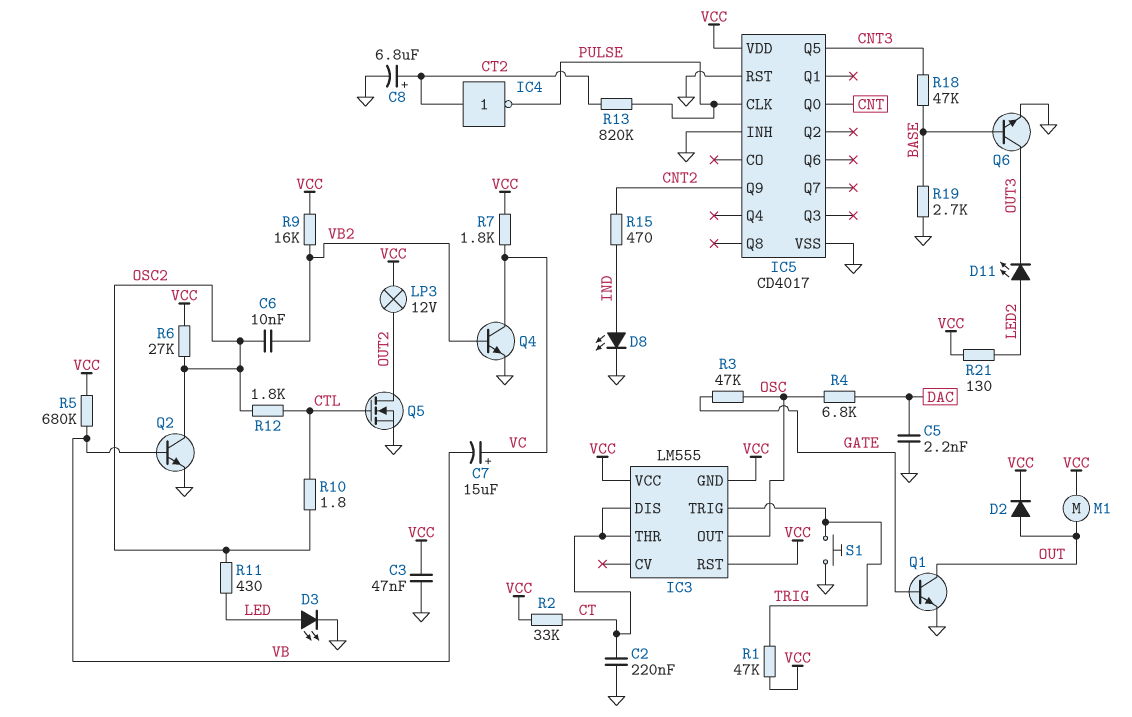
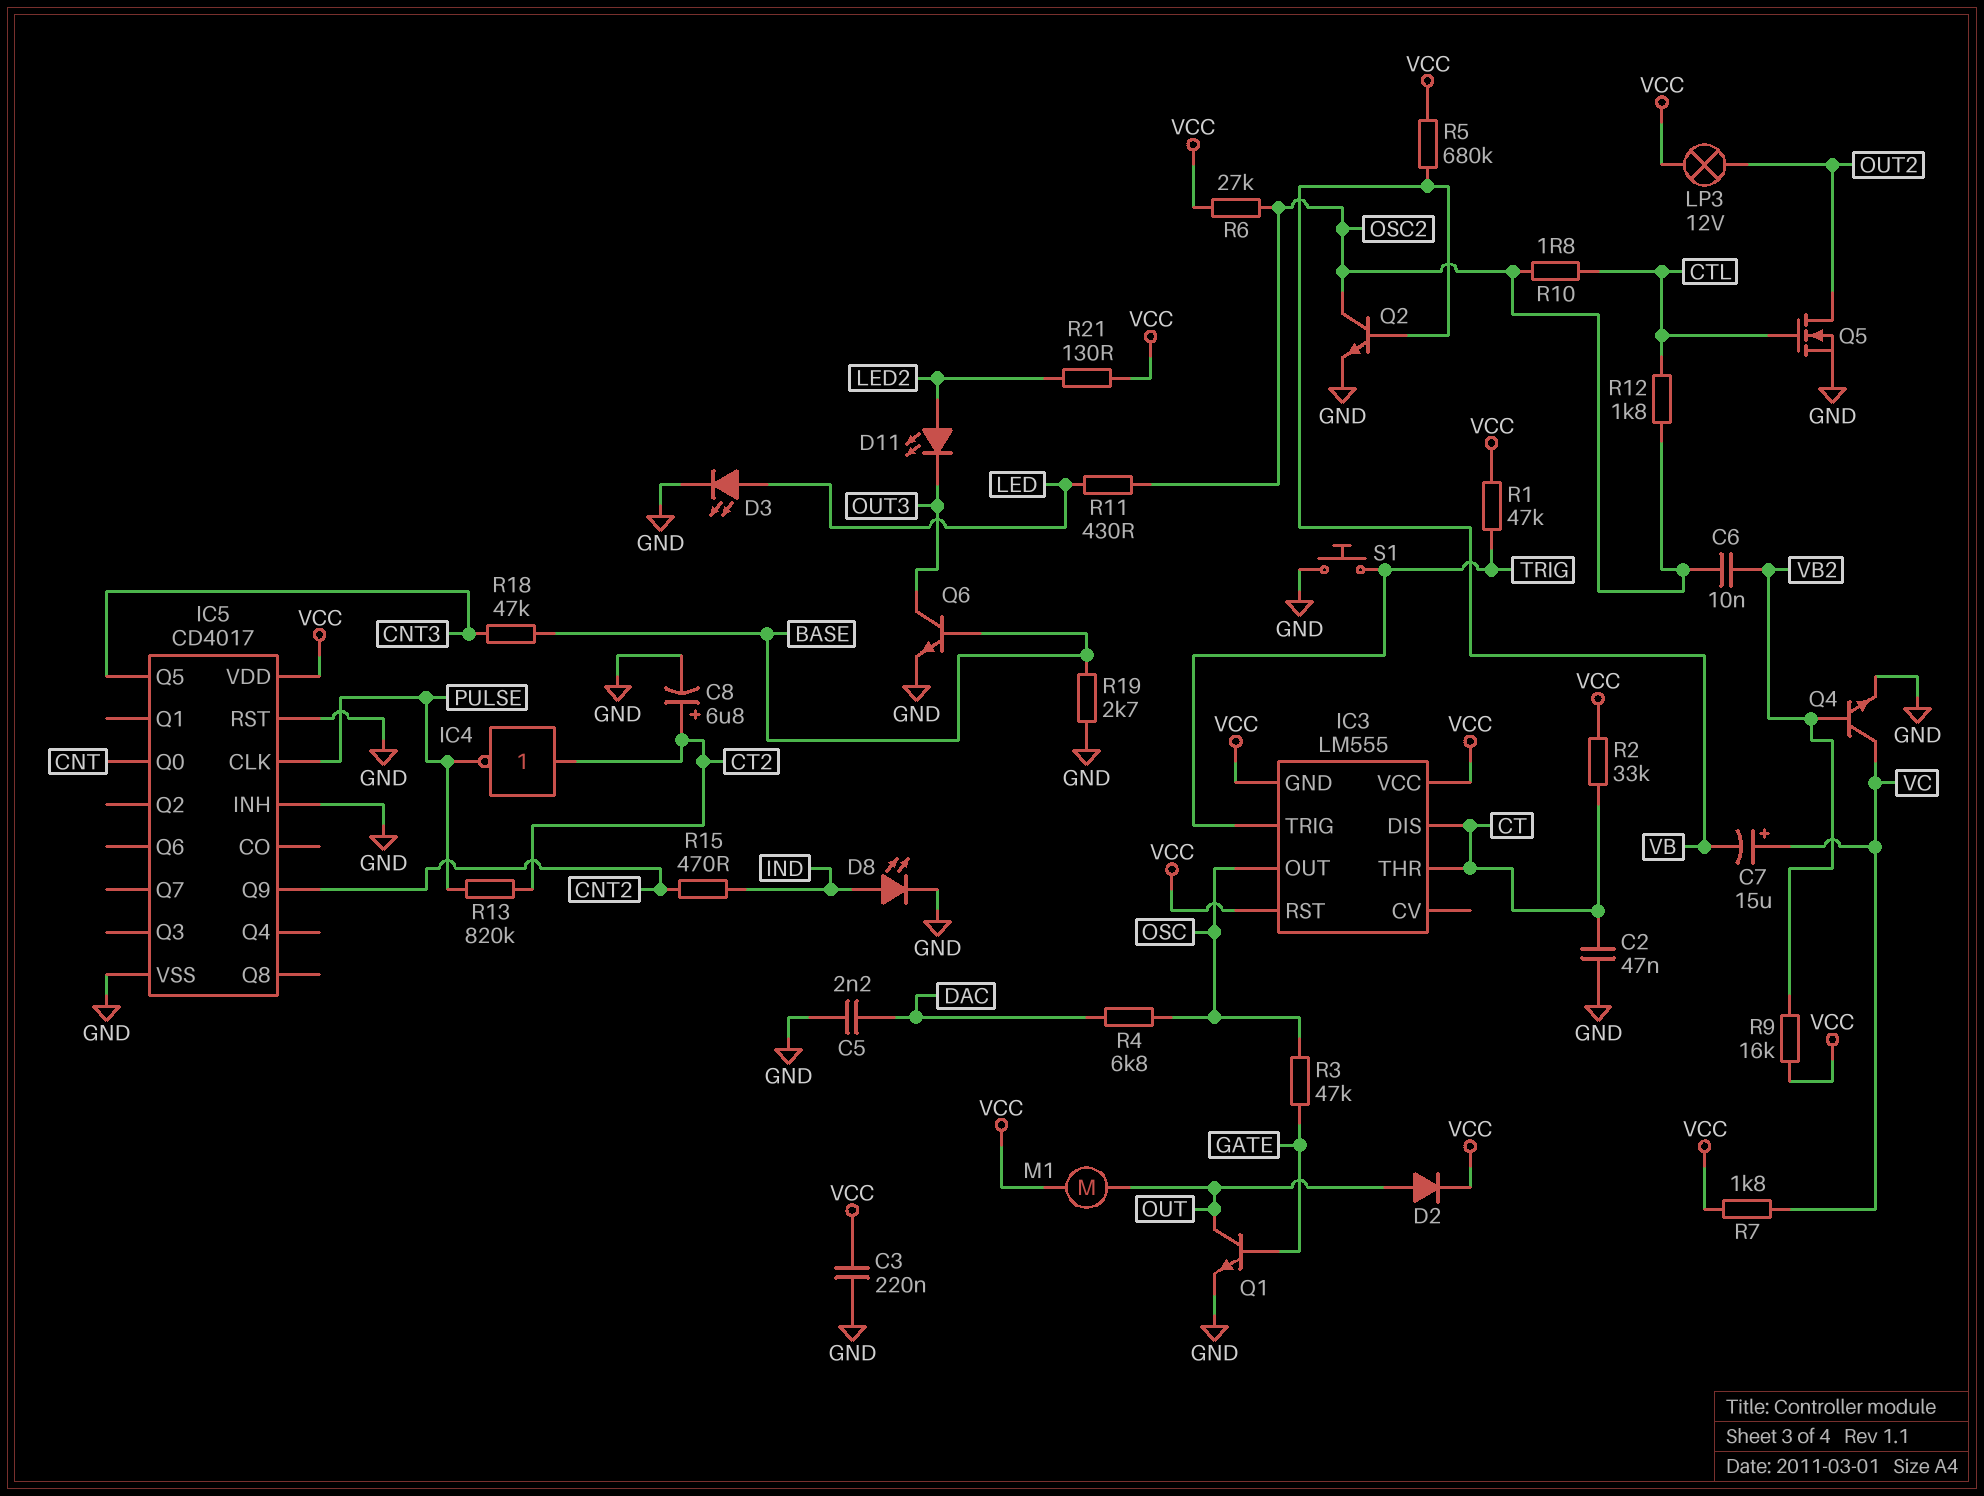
C2: 220nF (CT, GND) -> 47nF (CT, GND)
C3: 47nF (GND, VCC) -> 220nF (GND, VCC)

